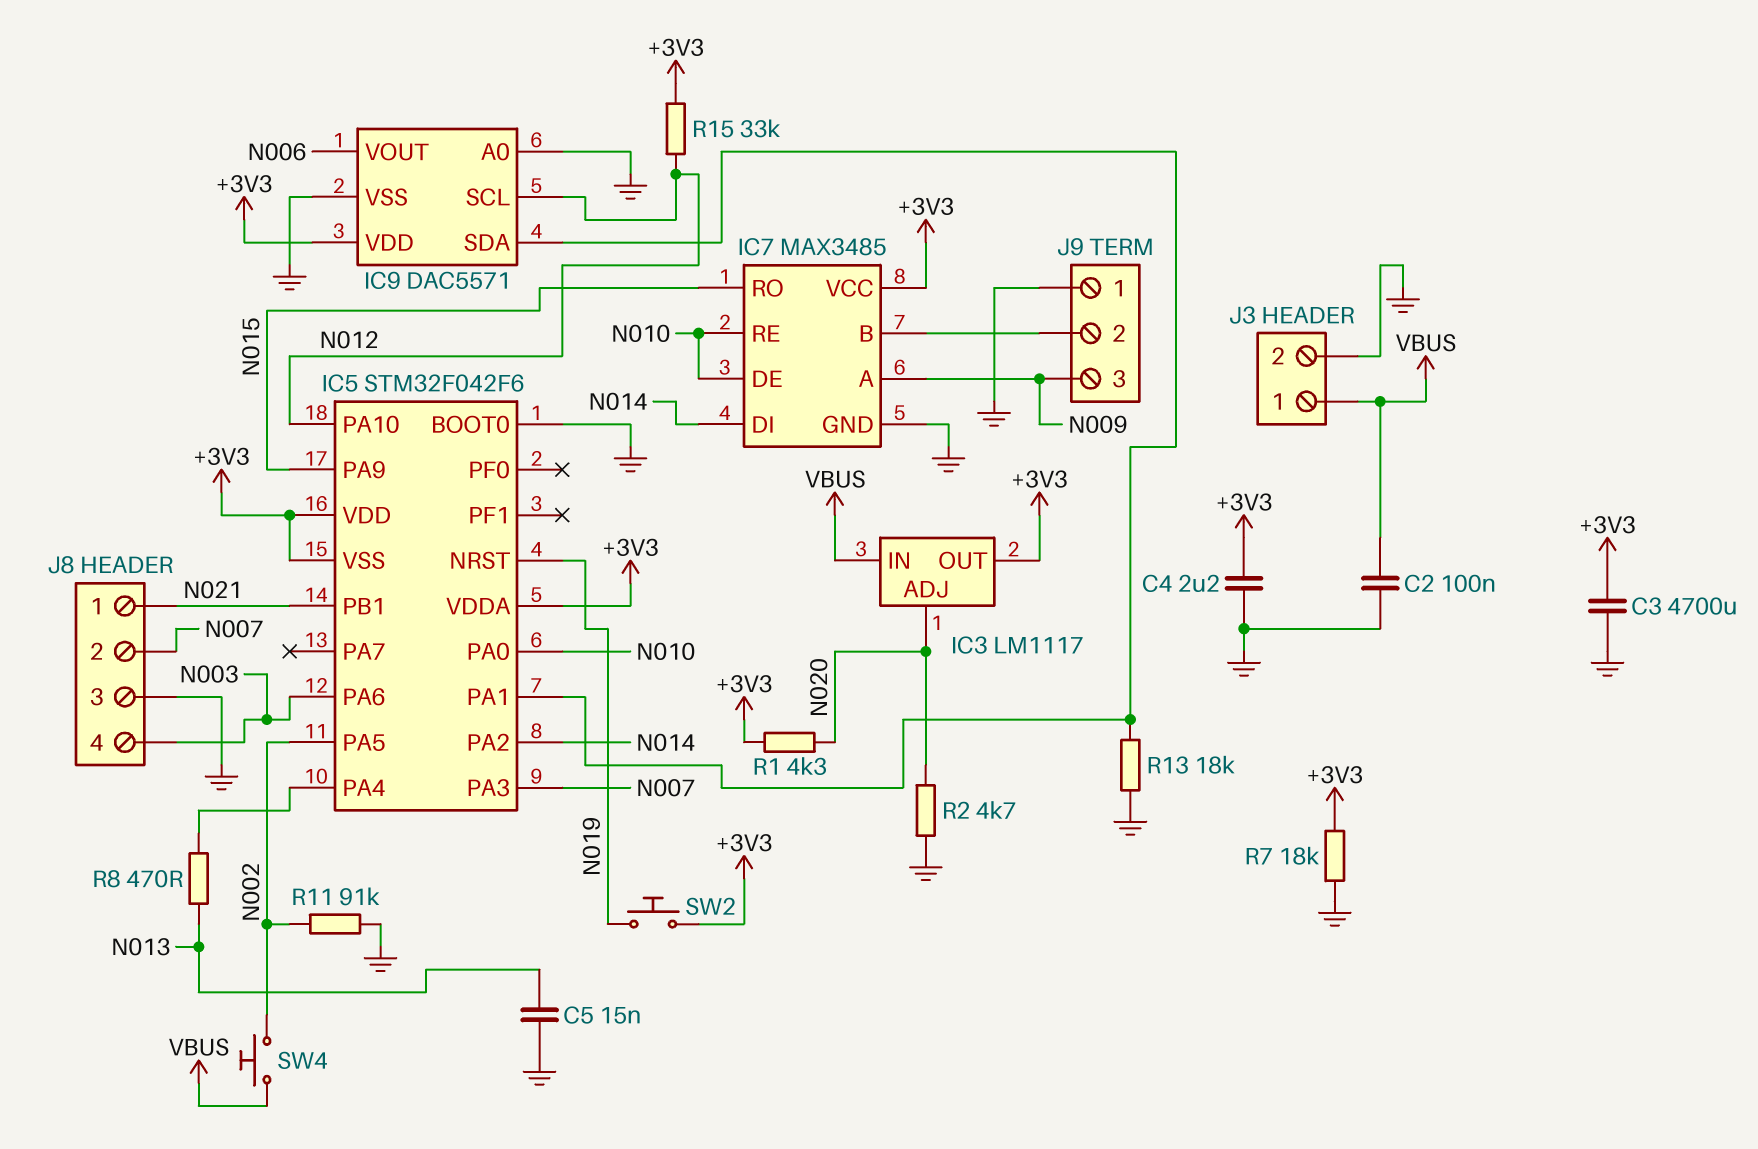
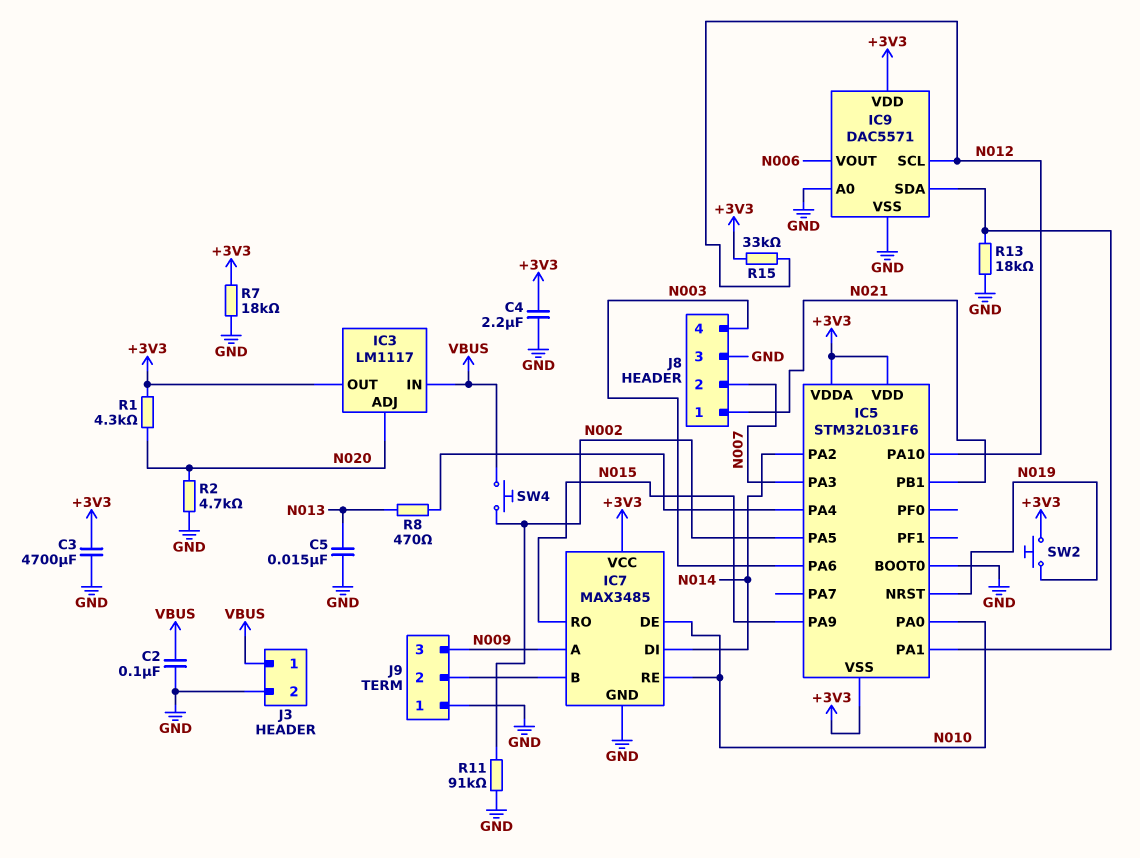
IC5: STM32F042F6 -> STM32L031F6

